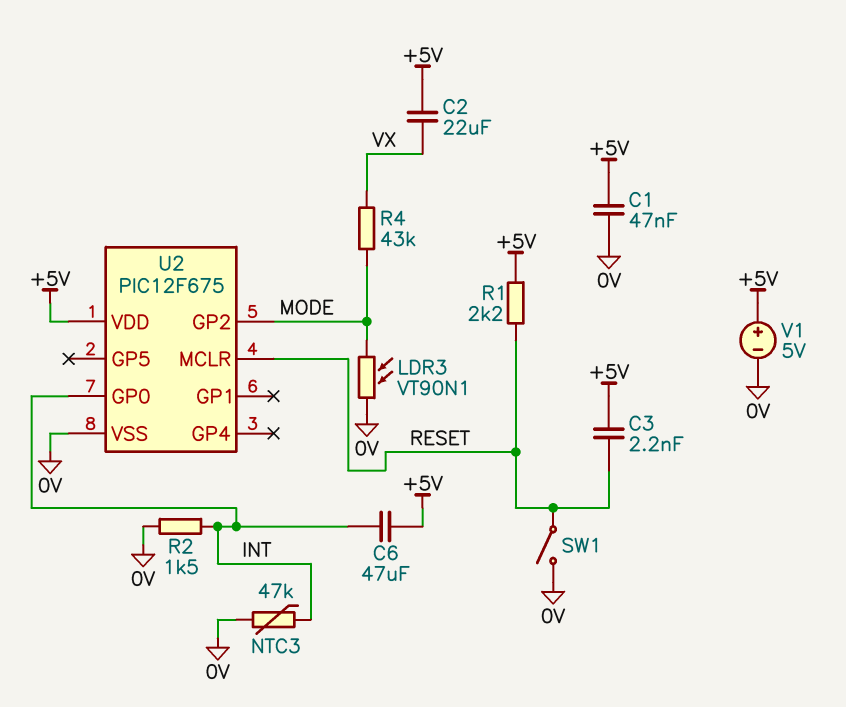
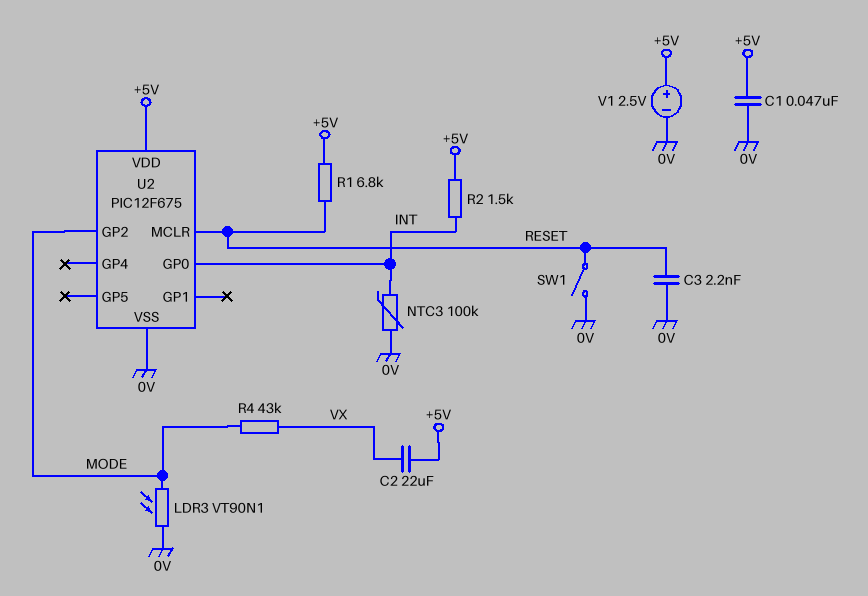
C3: 2.2nF (+5V, RESET) -> 2.2nF (0V, RESET)
C6: 47uF (+5V, INT) -> none
NTC3: 47k (0V, INT) -> 100k (0V, INT)
R1: 2.2k (+5V, RESET) -> 6.8k (+5V, RESET)
R2: 1.5k (0V, INT) -> 1.5k (+5V, INT)
V1: 5V (plus +5V, minus 0V) -> 2.5V (plus +5V, minus 0V)

